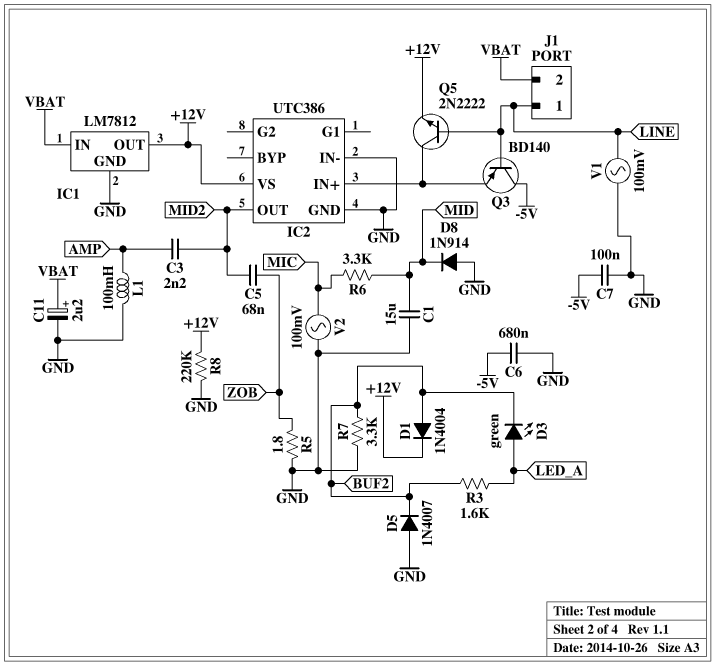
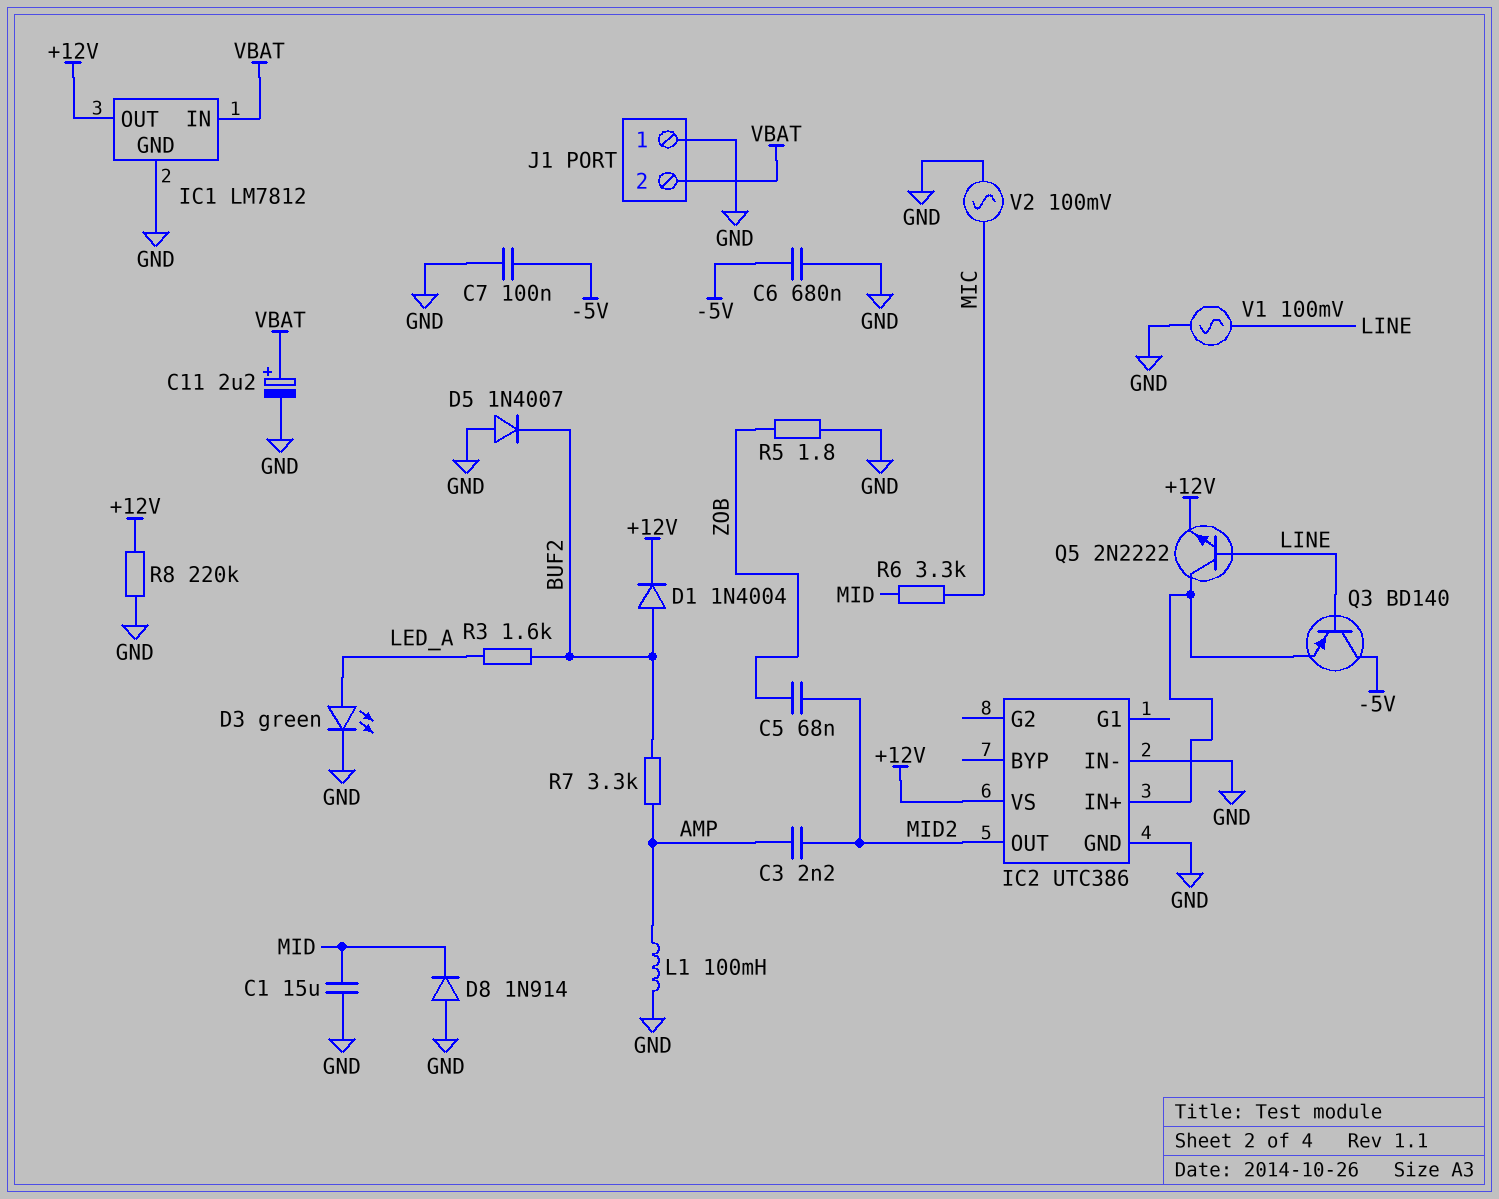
D3: LED green (A LED_A, K BUF2) -> LED green (A LED_A, K GND)
J1 pin 1: LINE -> GND
R7: 3.3k (BUF2, GND) -> 3.3k (AMP, BUF2)

